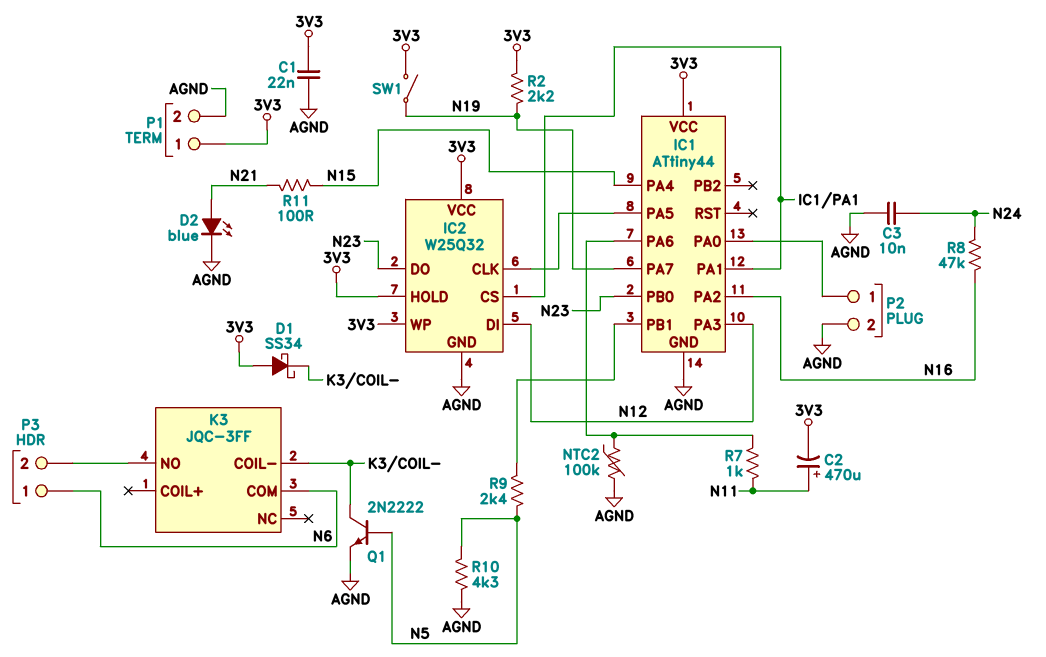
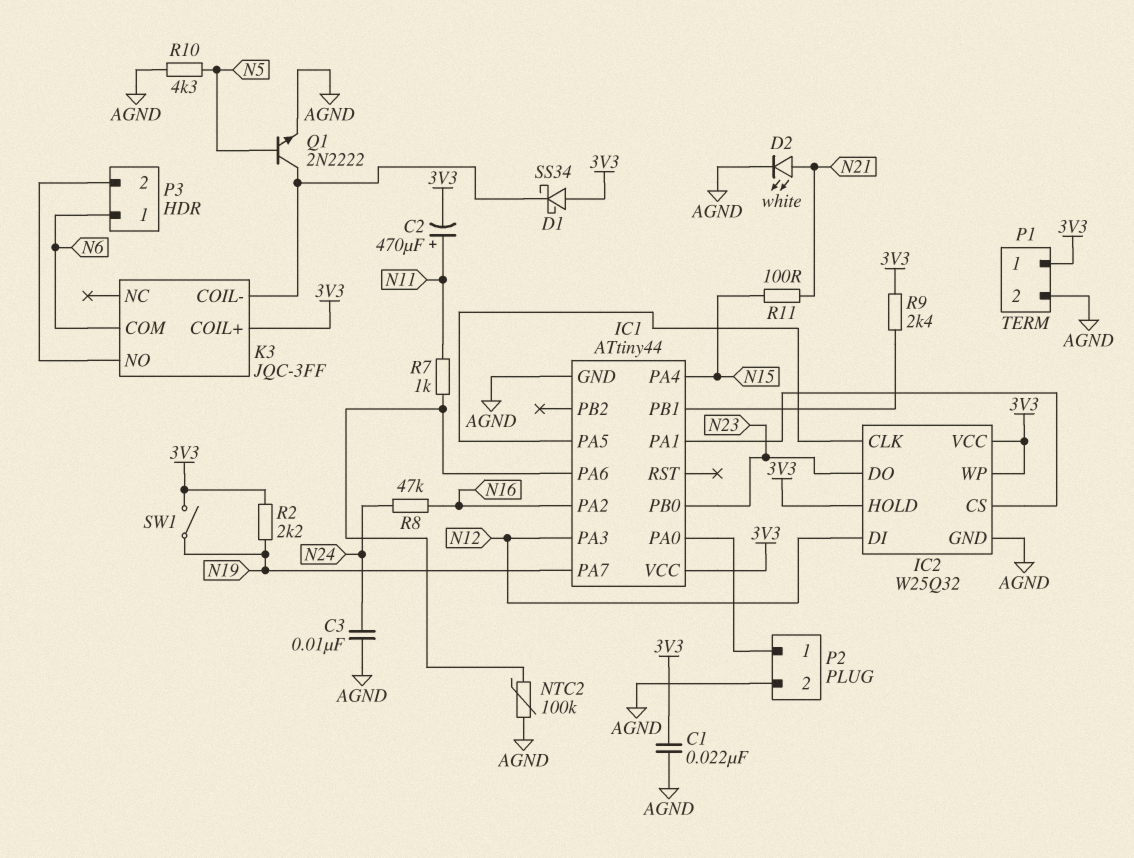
D2: LED blue (A N21, K AGND) -> LED white (A N21, K AGND)
K3 pin COIL+: none -> 3V3
R9: 2.4k (IC1/PB1, N5) -> 2.4k (3V3, IC1/PB1)

